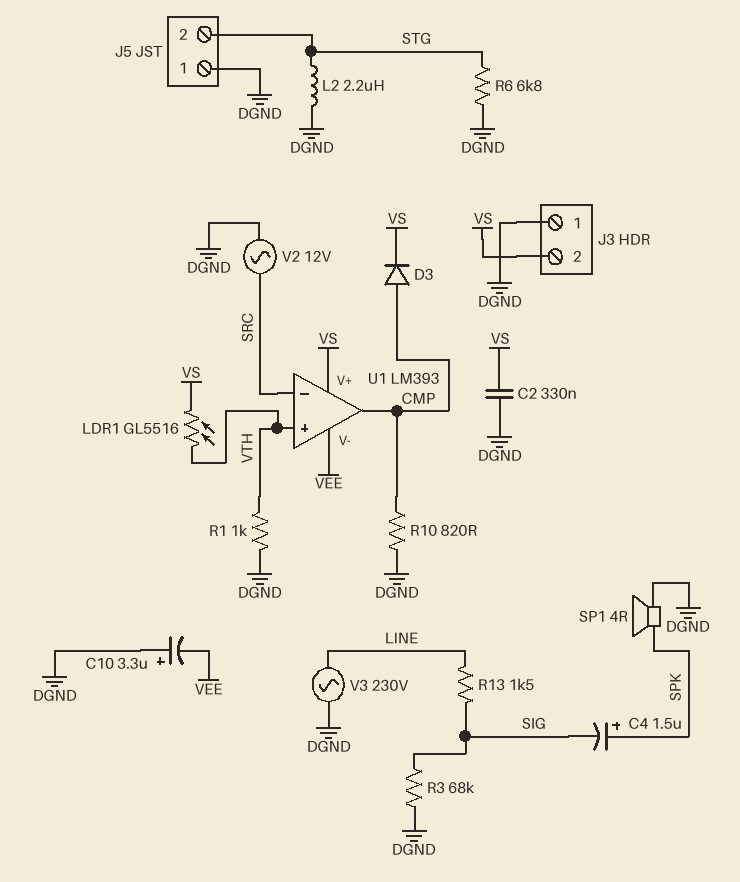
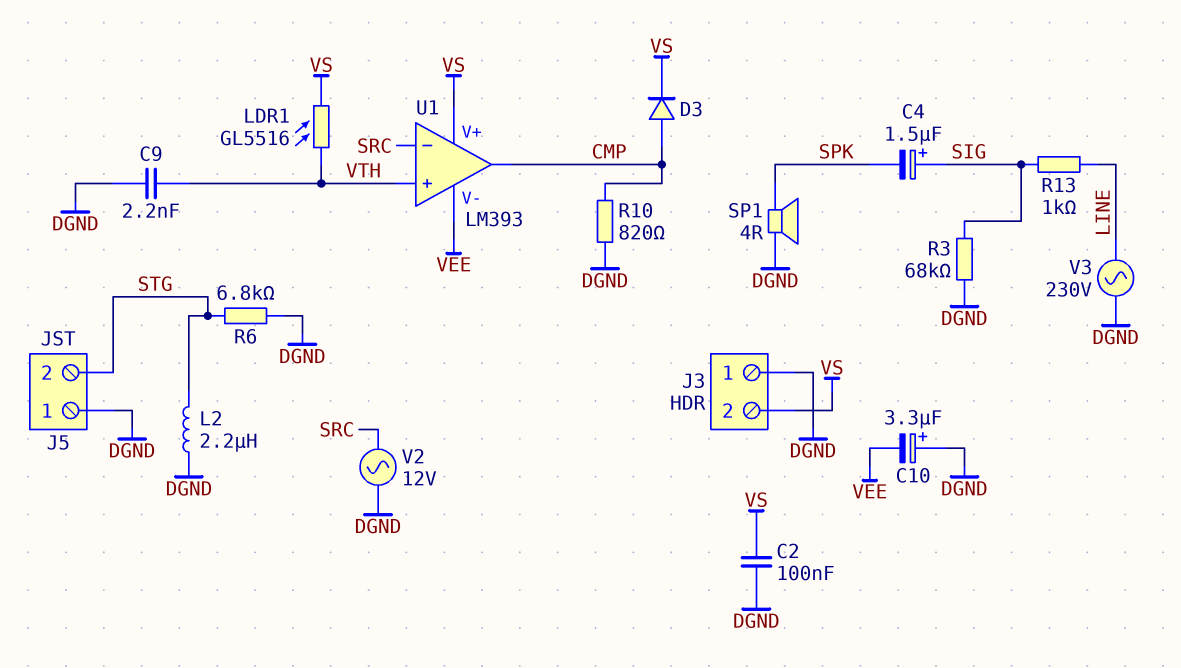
C2: 330nF (DGND, VS) -> 100nF (DGND, VS)
C4: 1.5uF (plus SPK, minus SIG) -> 1.5uF (plus SIG, minus SPK)
C9: none -> 2.2nF (DGND, VTH)
R1: 1k (DGND, VTH) -> none
R13: 1.5k (LINE, SIG) -> 1k (LINE, SIG)

